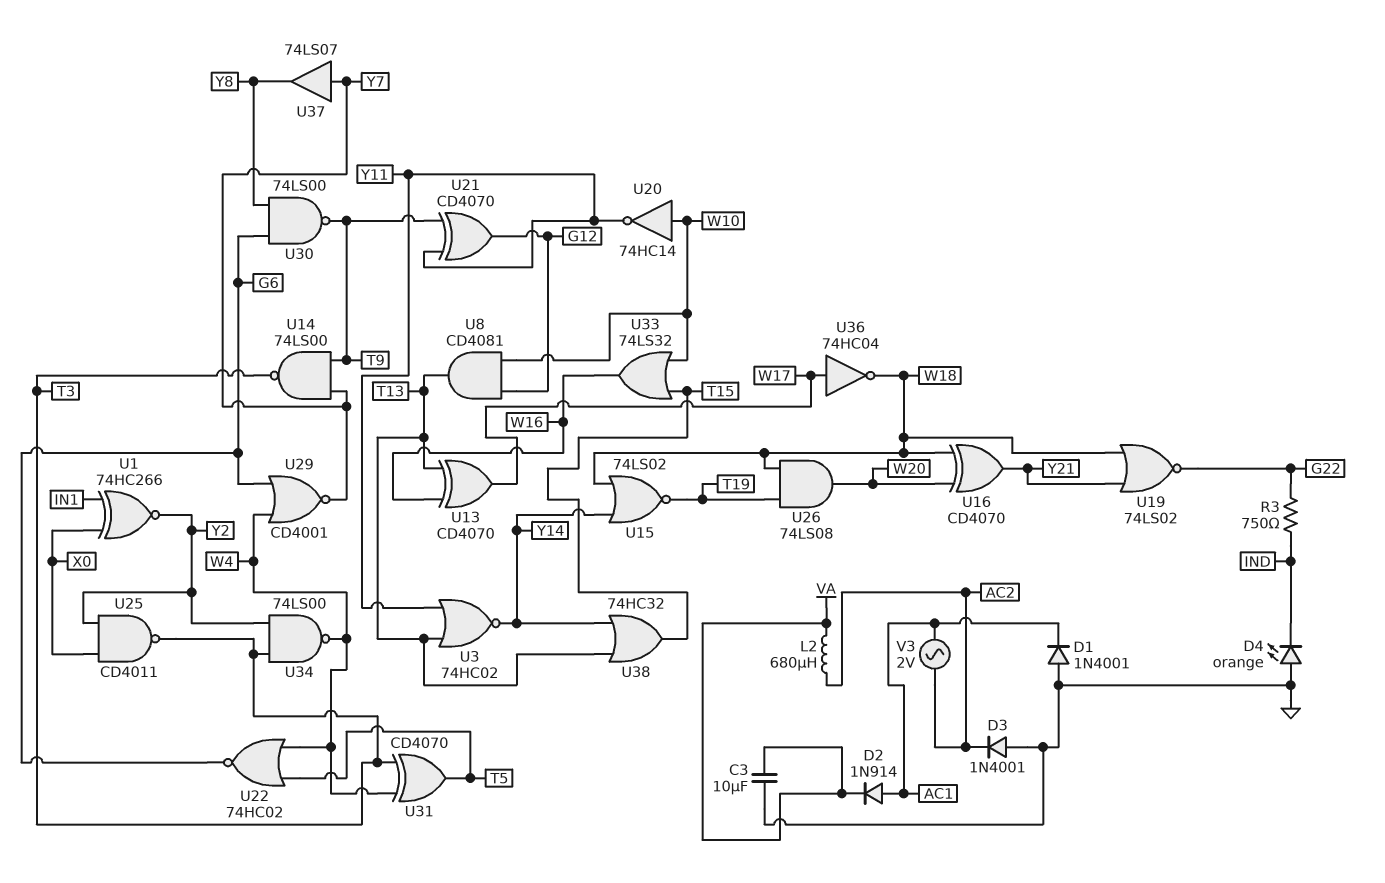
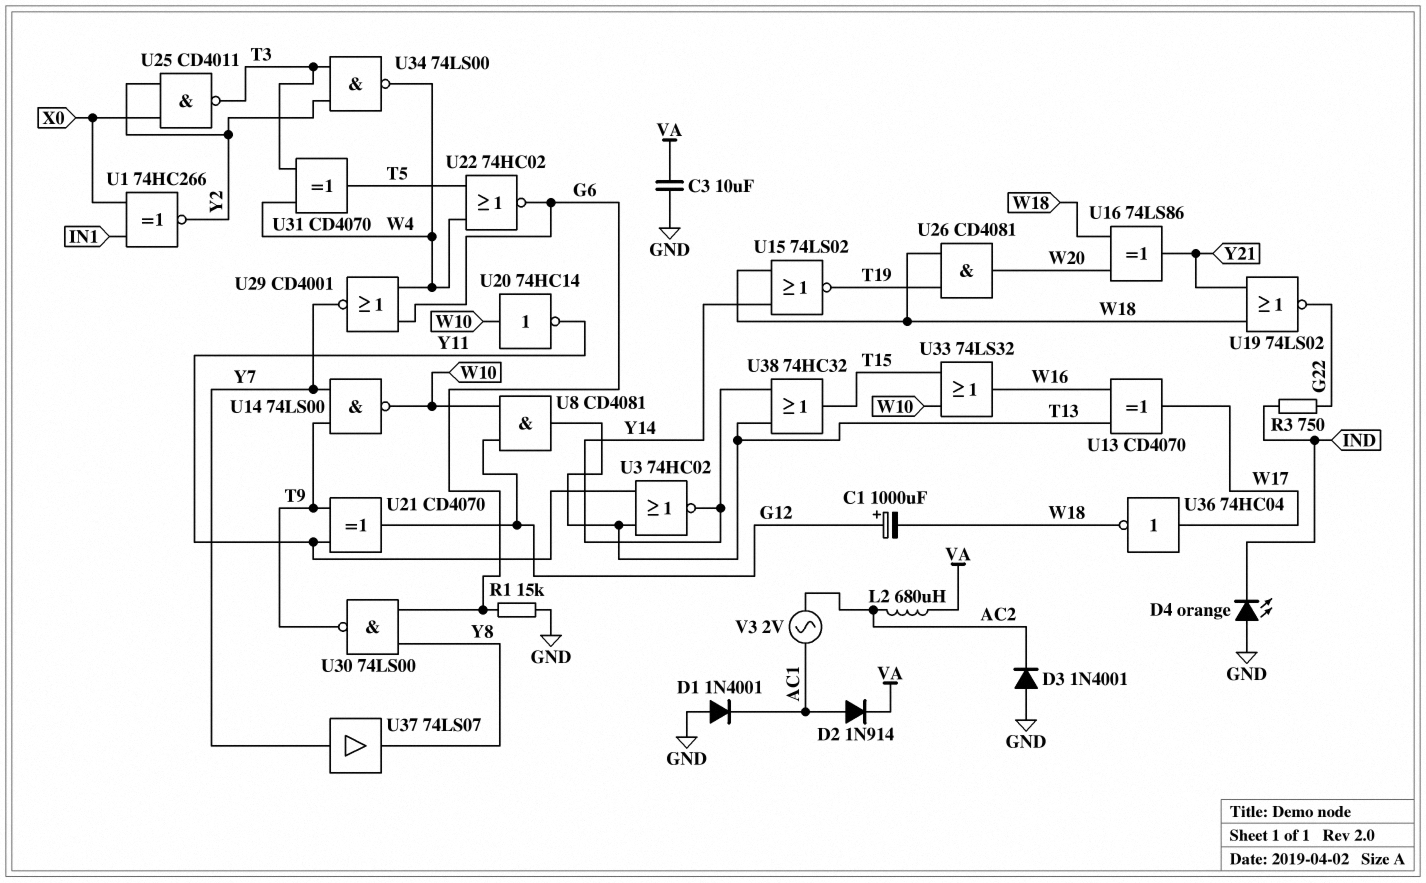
C1: none -> 1000uF (plus G12, minus W18)
R1: none -> 15k (G6, GND)
U14: NAND 74LS00 (in T9, in Y7, out T3) -> NAND 74LS00 (in T9, in Y7, out W10)
U16: XOR CD4070 (in W18, in W20, out Y21) -> XOR 74LS86 (in W18, in W20, out Y21)
U26: AND 74LS08 (in T19, in W18, out W20) -> AND CD4081 (in T19, in W18, out W20)

